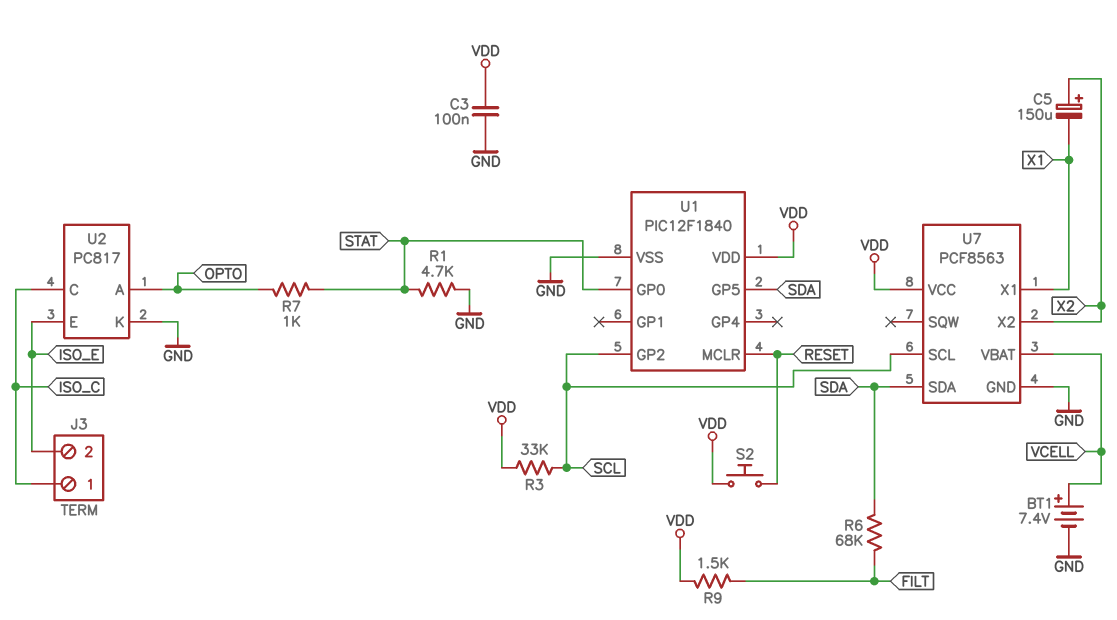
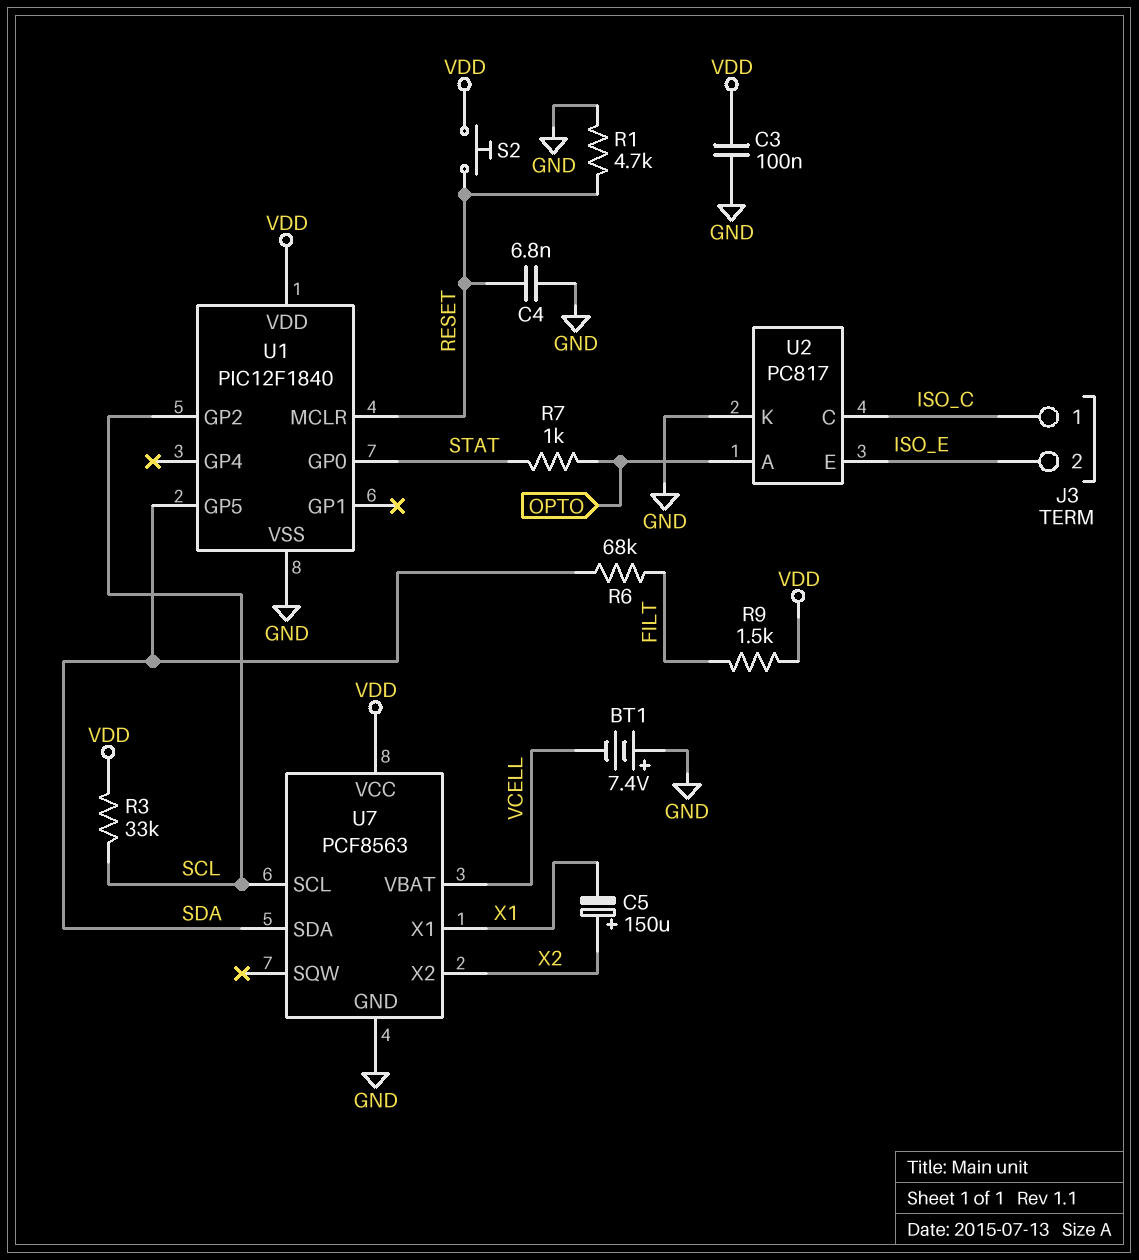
BT1: 7.4V (plus VCELL, minus GND) -> 7.4V (plus GND, minus VCELL)
C4: none -> 6.8nF (GND, RESET)
R1: 4.7k (GND, STAT) -> 4.7k (GND, RESET)

